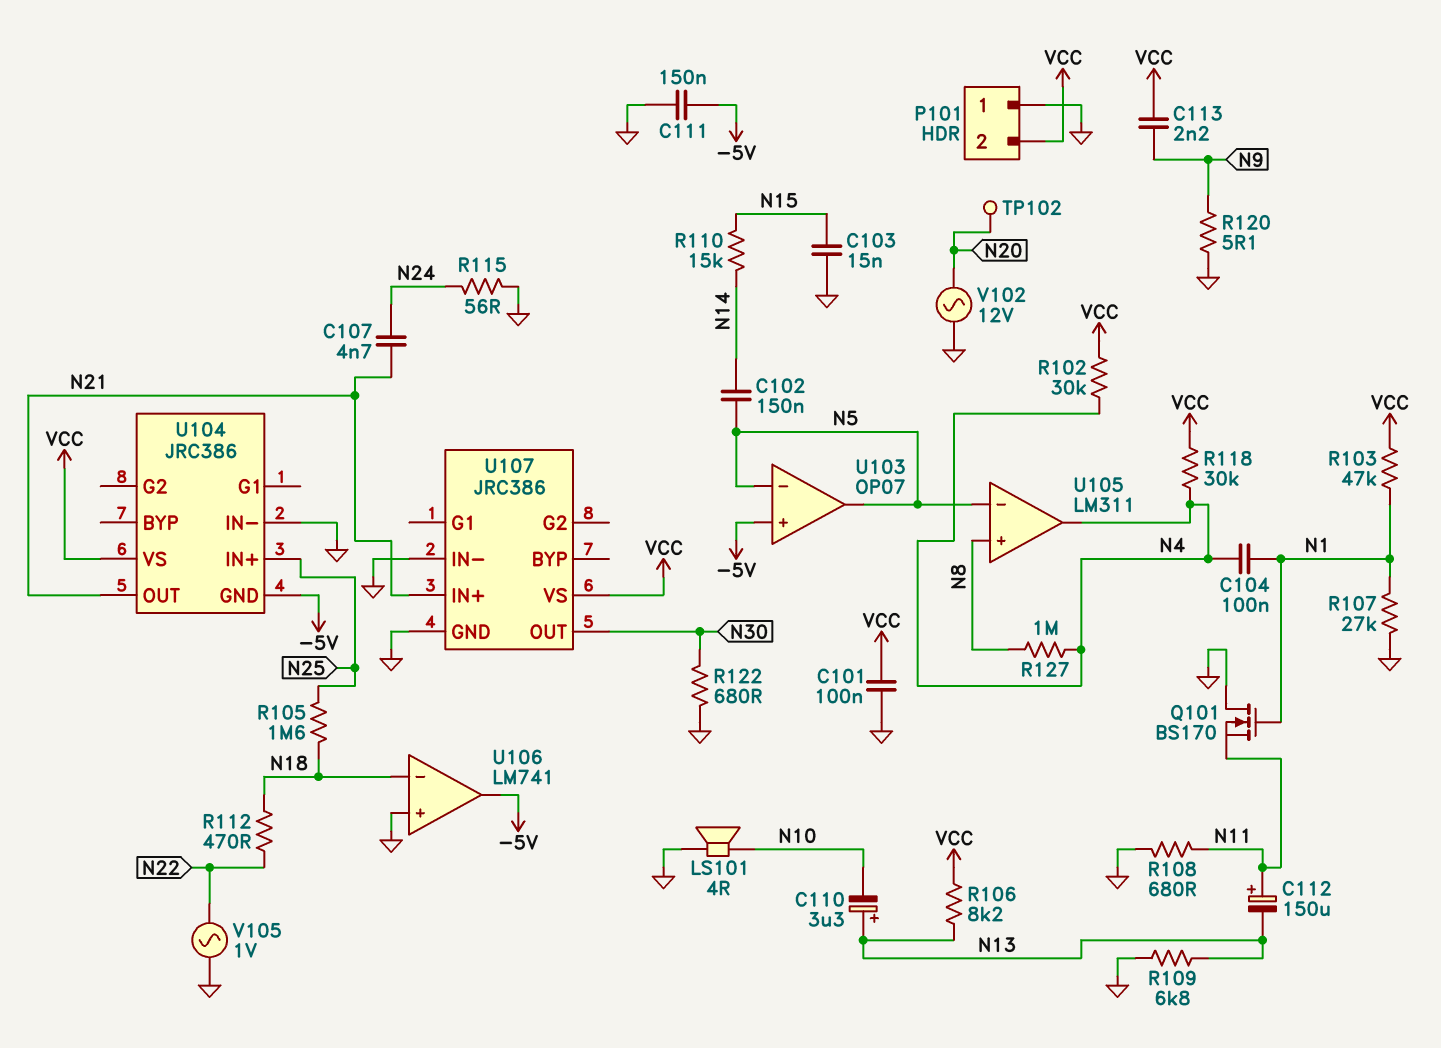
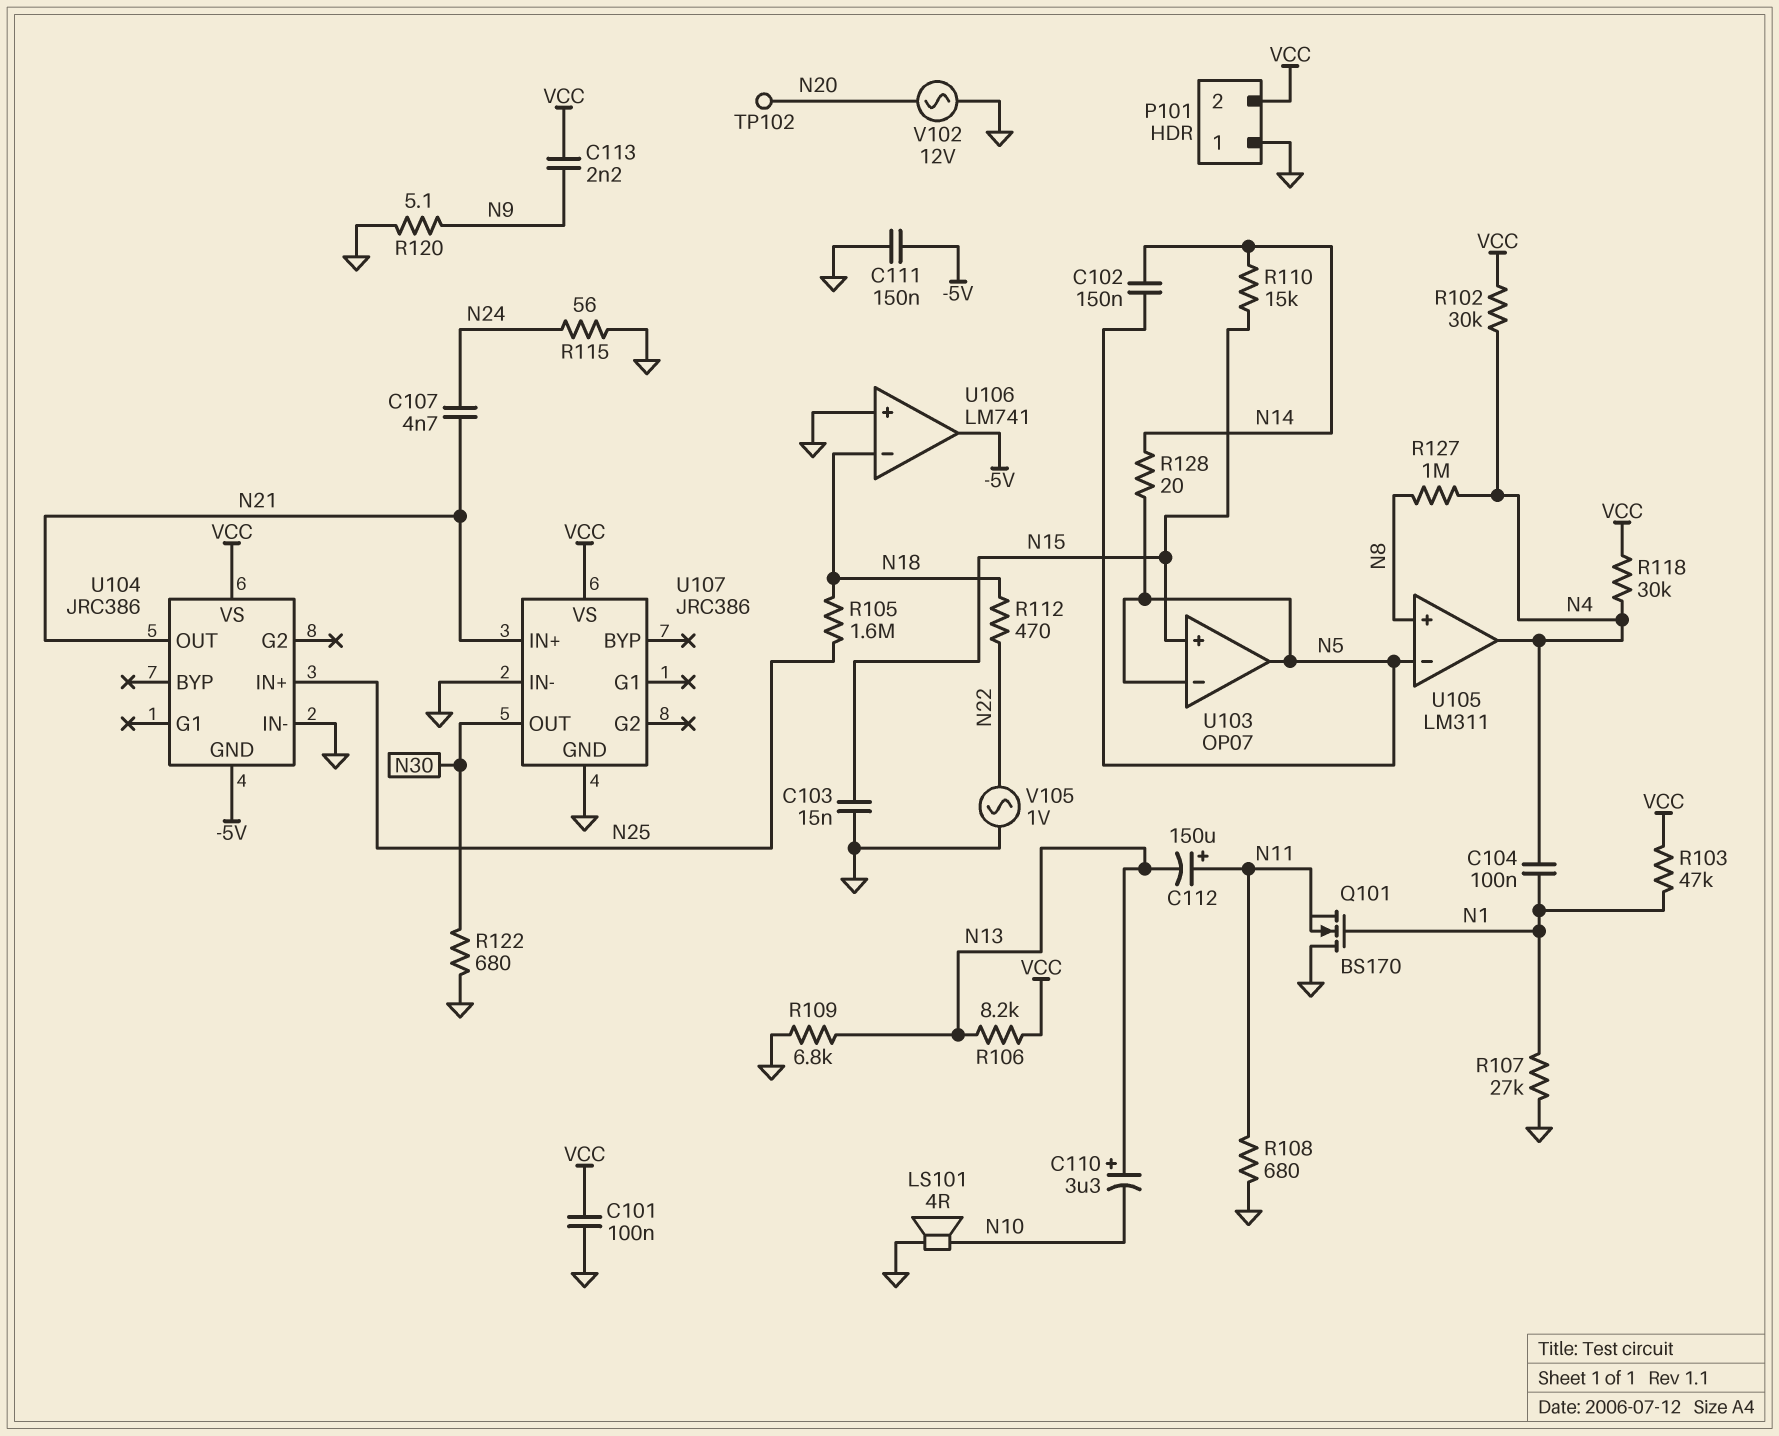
R128: none -> 20 (N5, N14)
U103 pin in+: -5V -> N15

